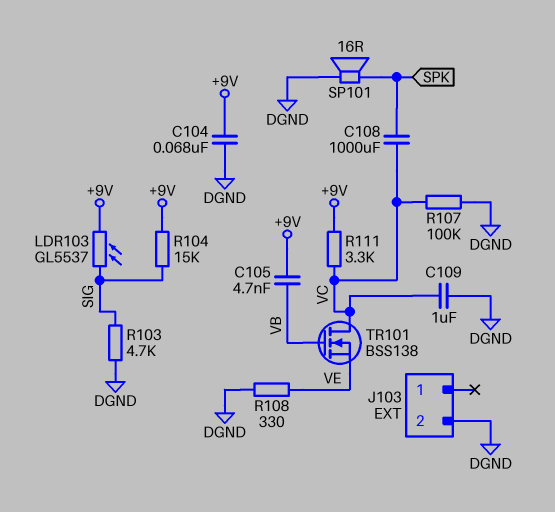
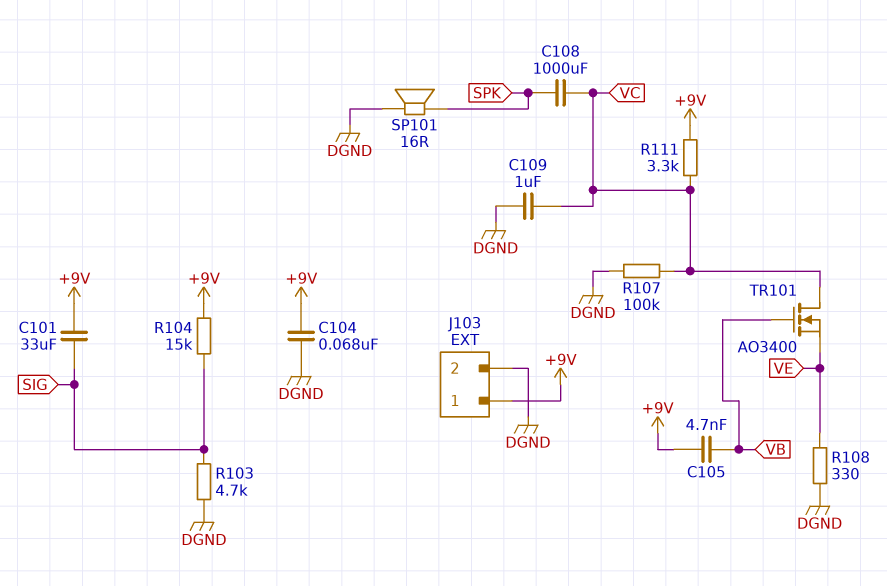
C101: none -> 33uF (+9V, SIG)
J103 pin 1: none -> +9V
LDR103: GL5537 (+9V, SIG) -> none
TR101: NMOS BSS138 (G VB, D VC, S VE) -> NMOS AO3400 (G VB, D VC, S VE)

